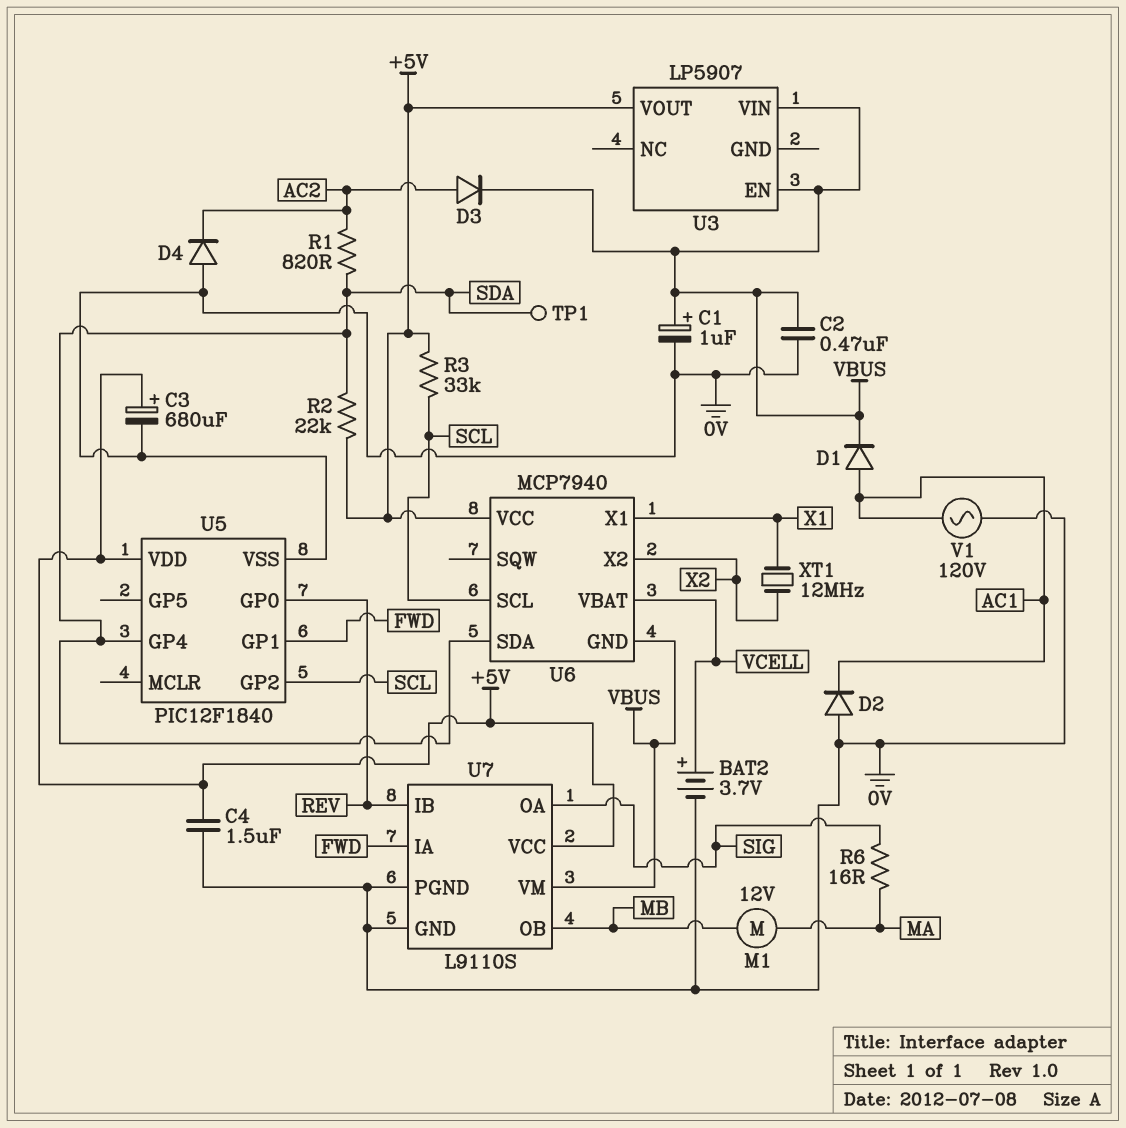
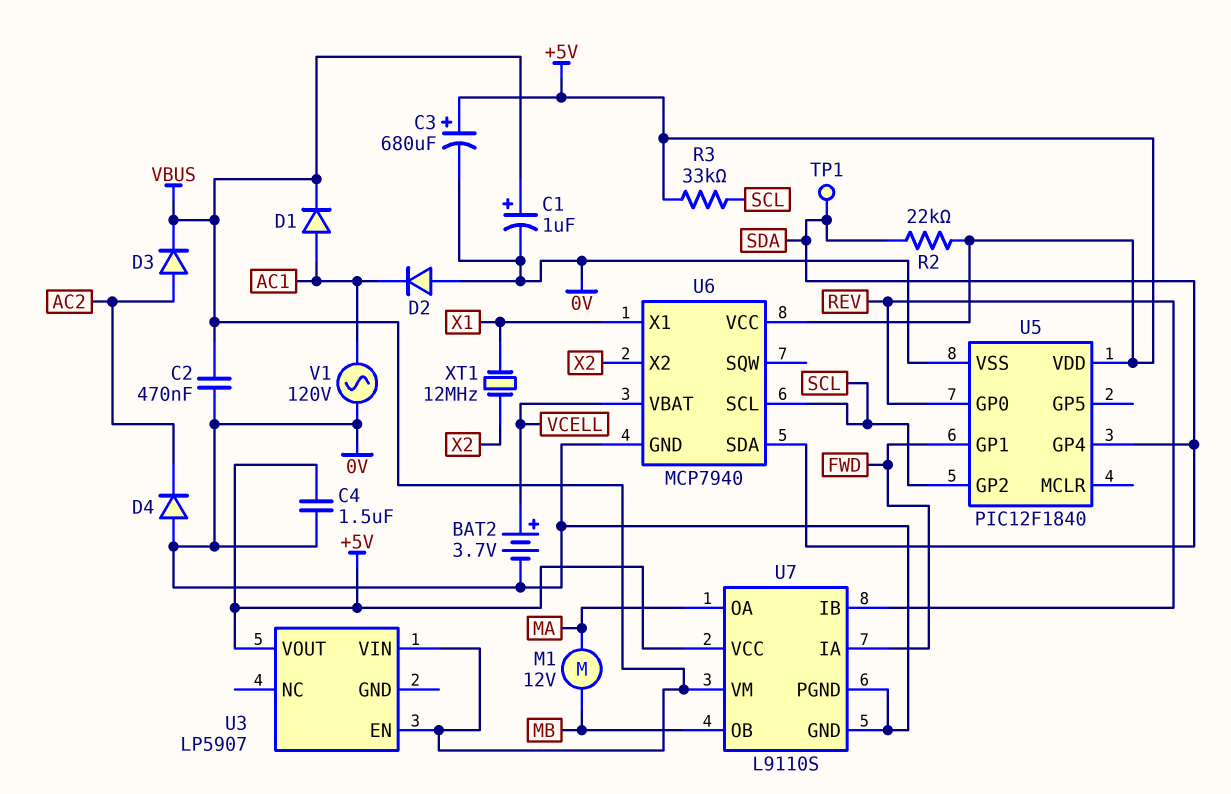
R1: 820 (AC2, SDA) -> none
R6: 16 (MA, SIG) -> none
U6 pin GND: VBUS -> 0V
U7 pin OA: SIG -> MA

